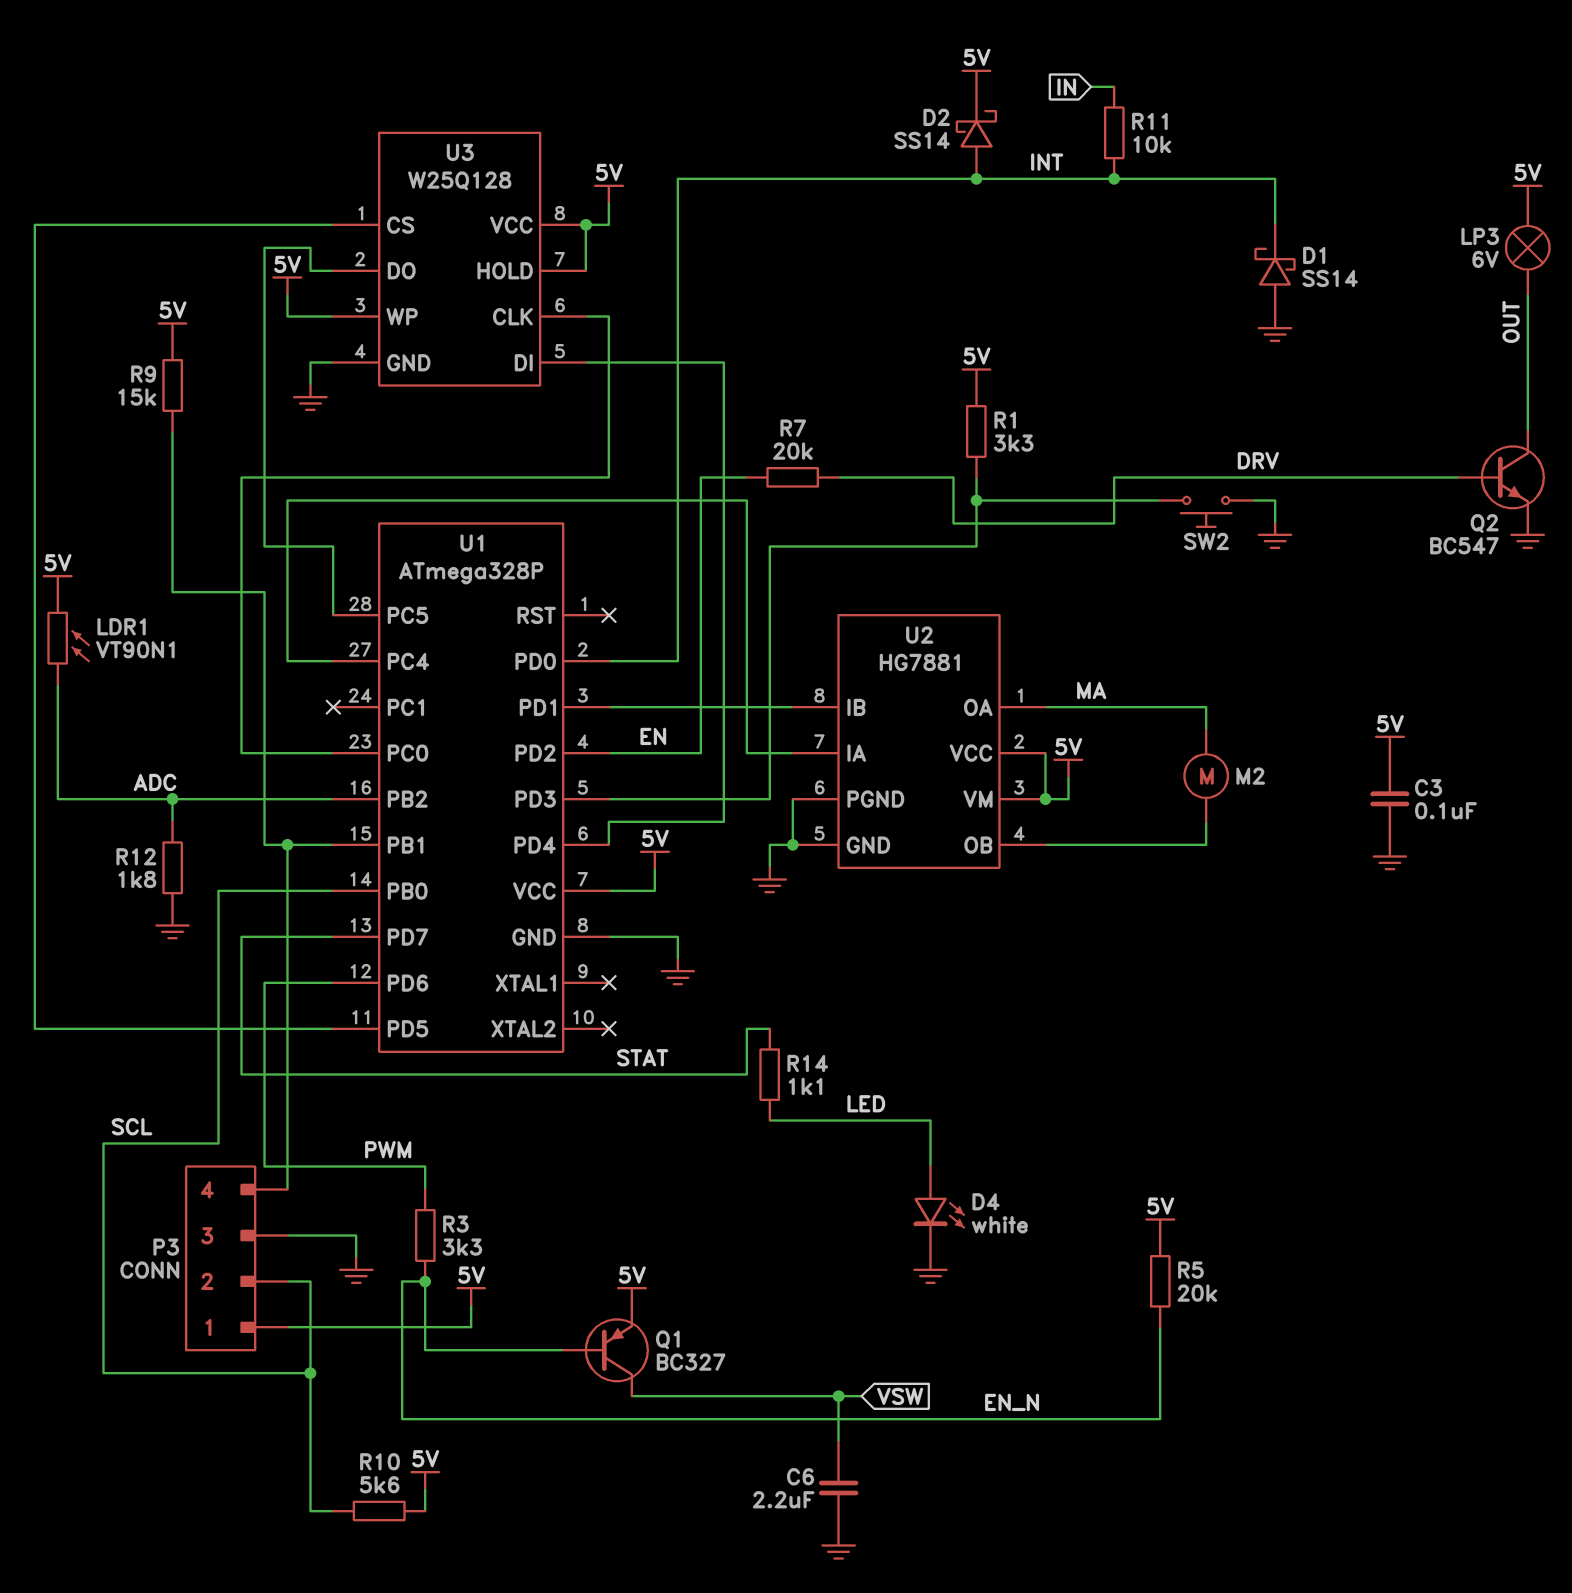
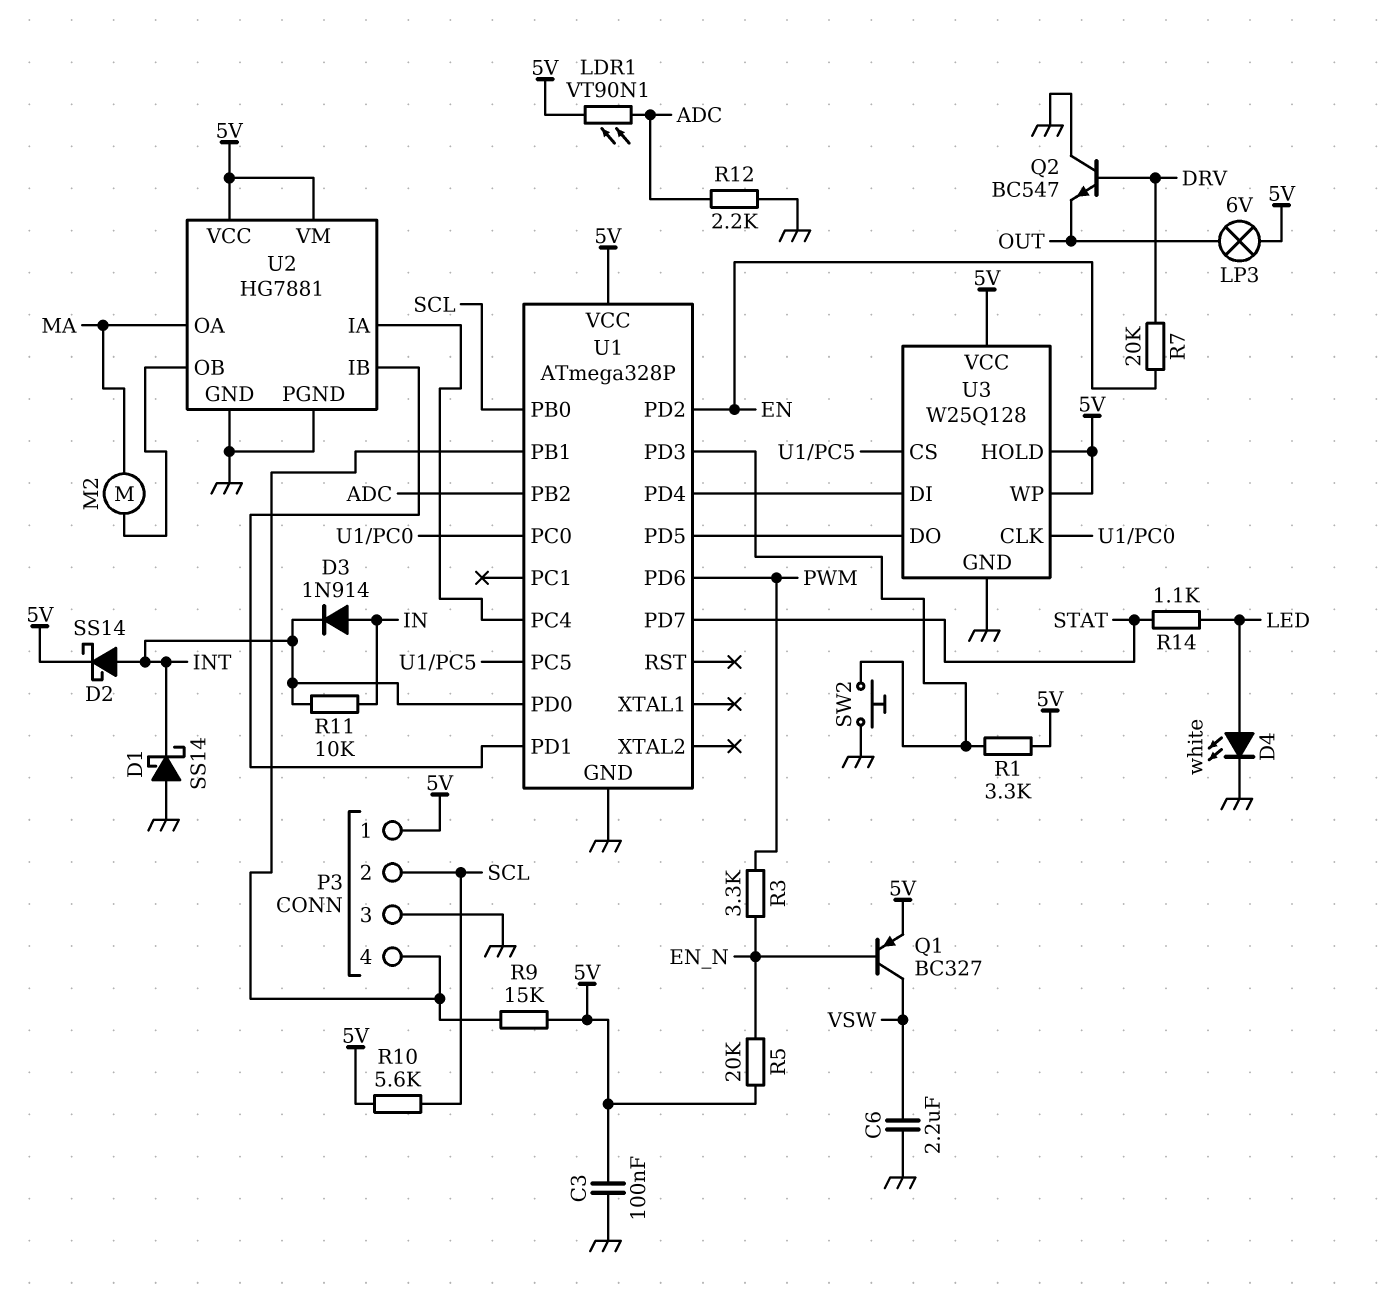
D3: none -> diode 1N914 (A IN, K INT)
Q2: NPN BC547 (B DRV, C OUT, E GND) -> NPN BC547 (B DRV, C GND, E OUT)
R12: 1.8k (ADC, GND) -> 2.2k (ADC, GND)
U3 pin CS: U1/PD5 -> U1/PC5
U3 pin DO: U1/PC5 -> U1/PD5

